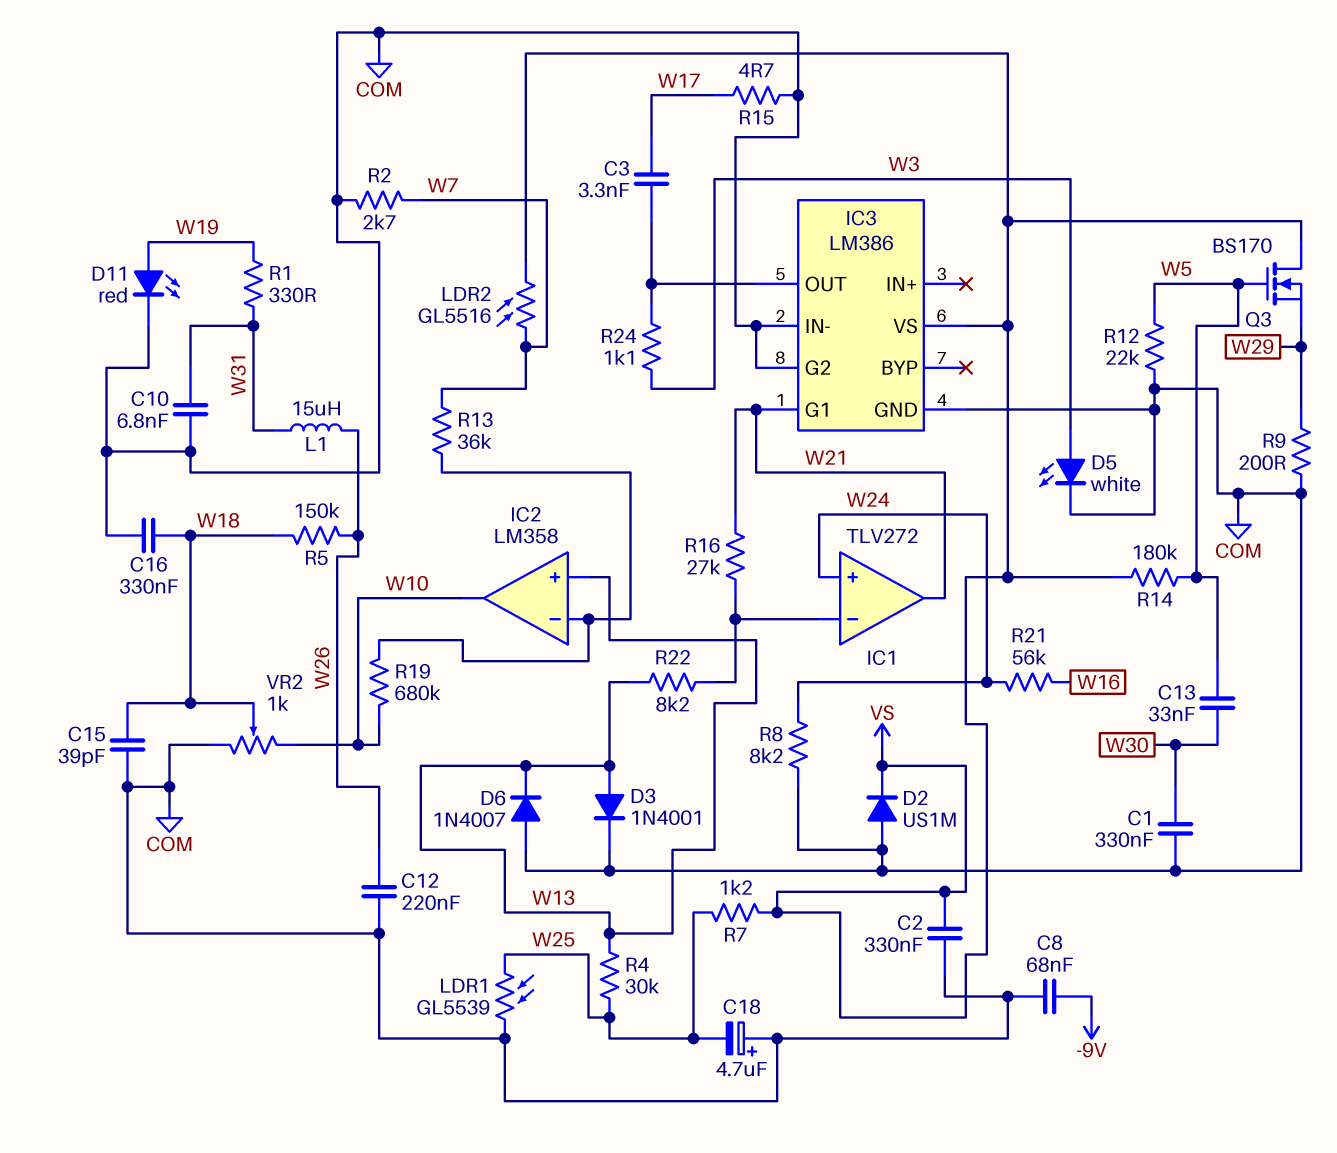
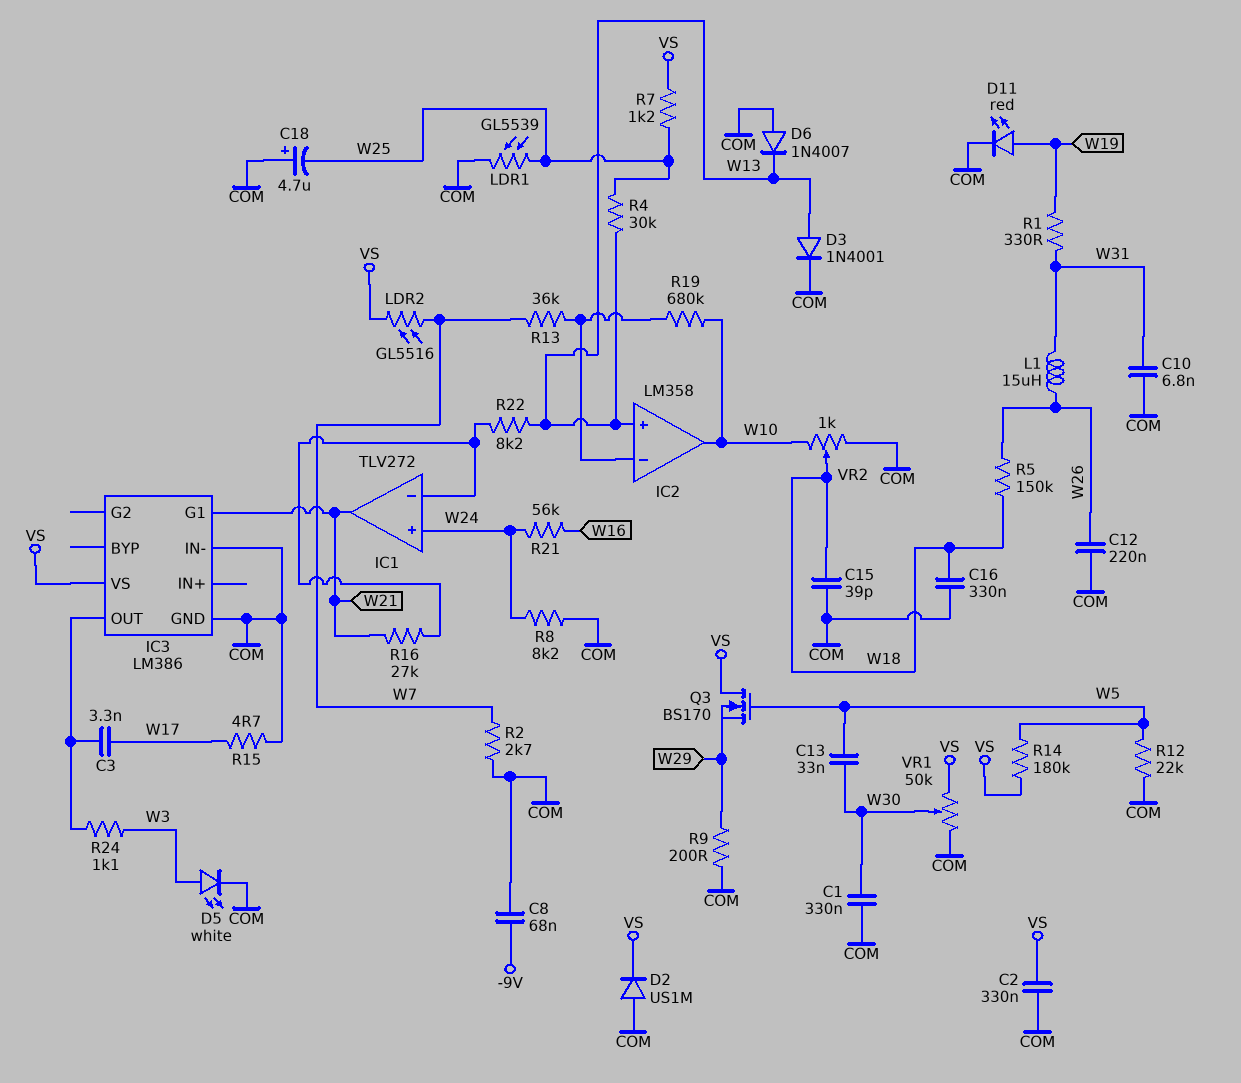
IC3 pin G2: COM -> none
VR1: none -> 50k (COM, VS, wiper W30)

